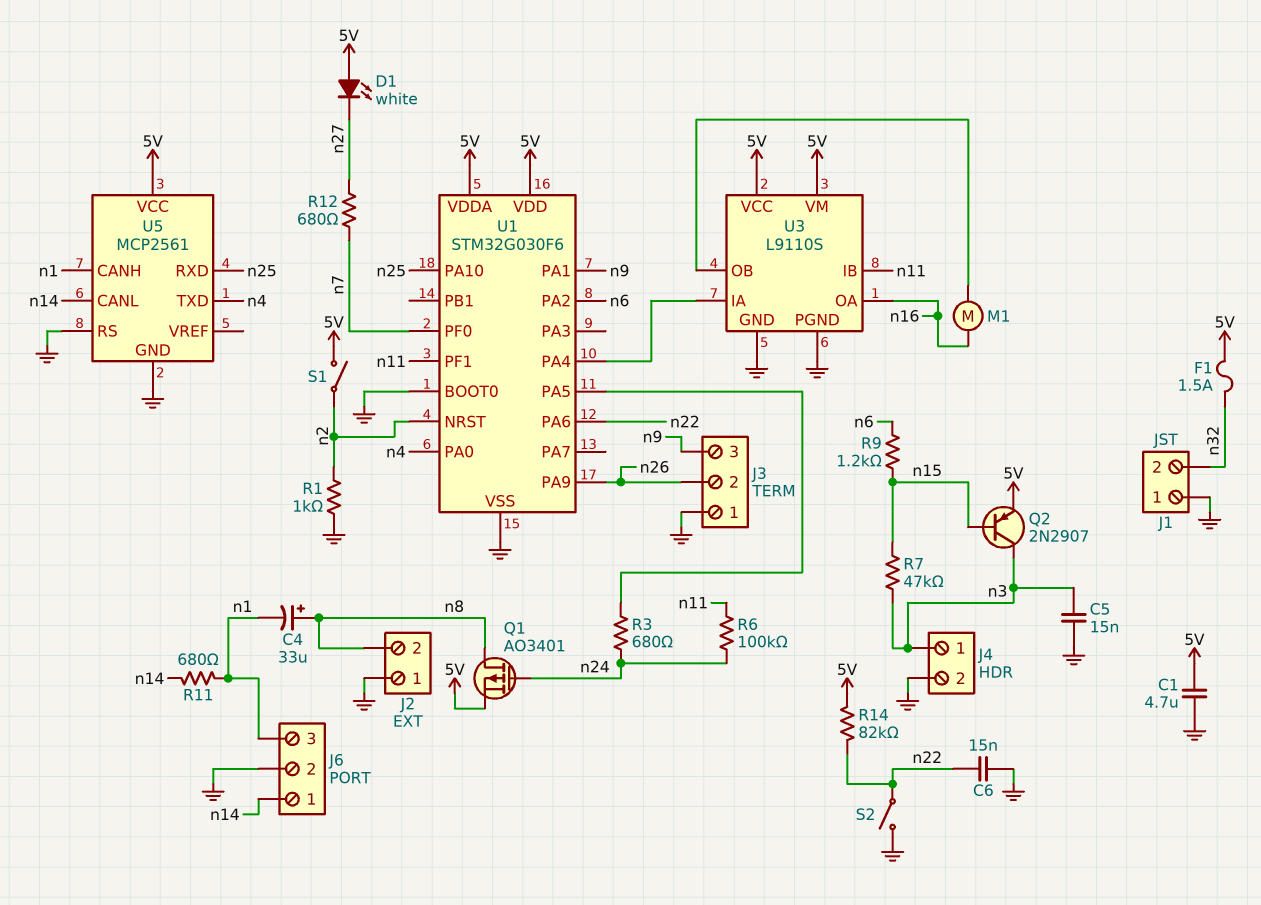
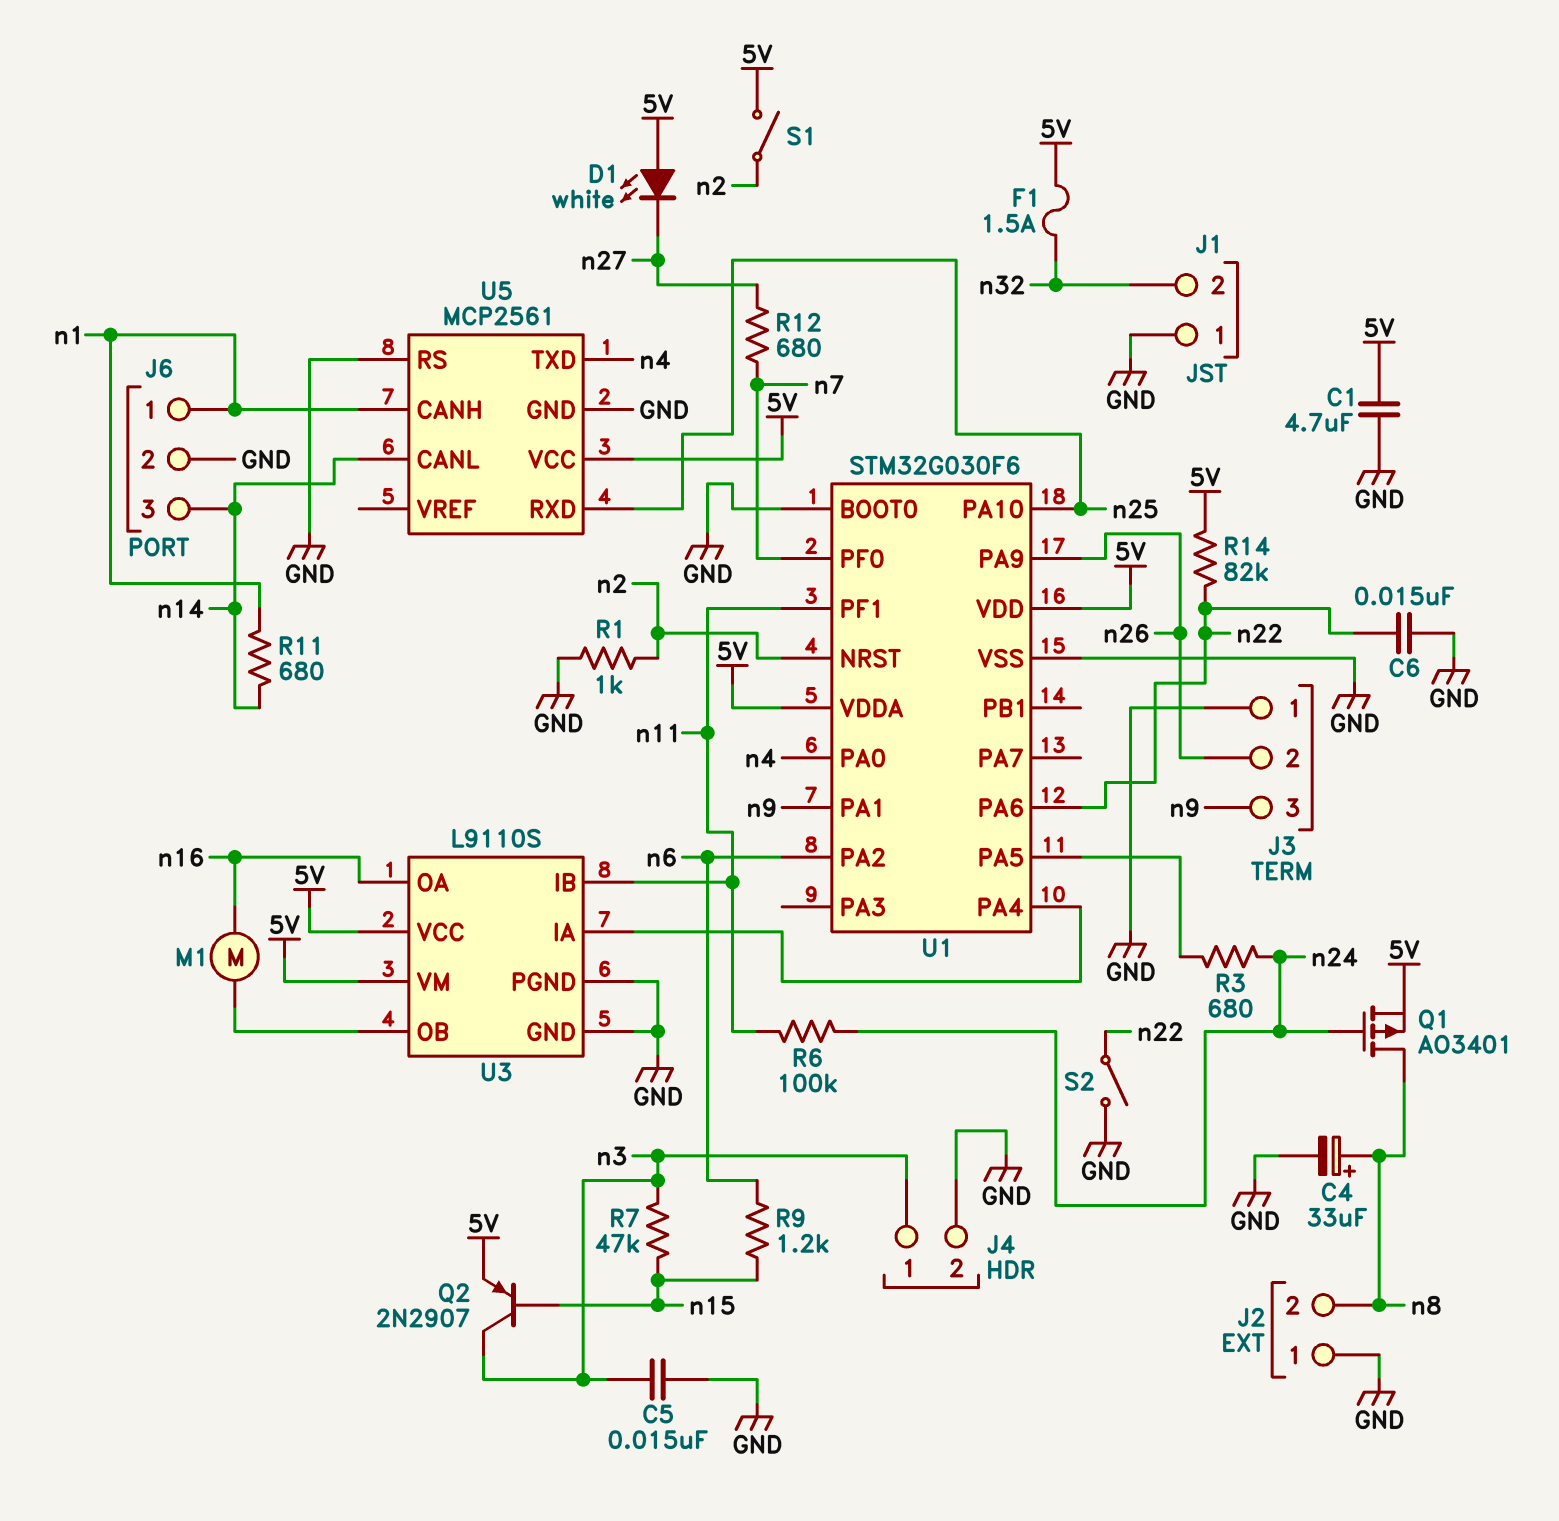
C4: 33uF (plus n8, minus n1) -> 33uF (plus n8, minus GND)
J6 pin 1: n14 -> n1
J6 pin 3: n1 -> n14

